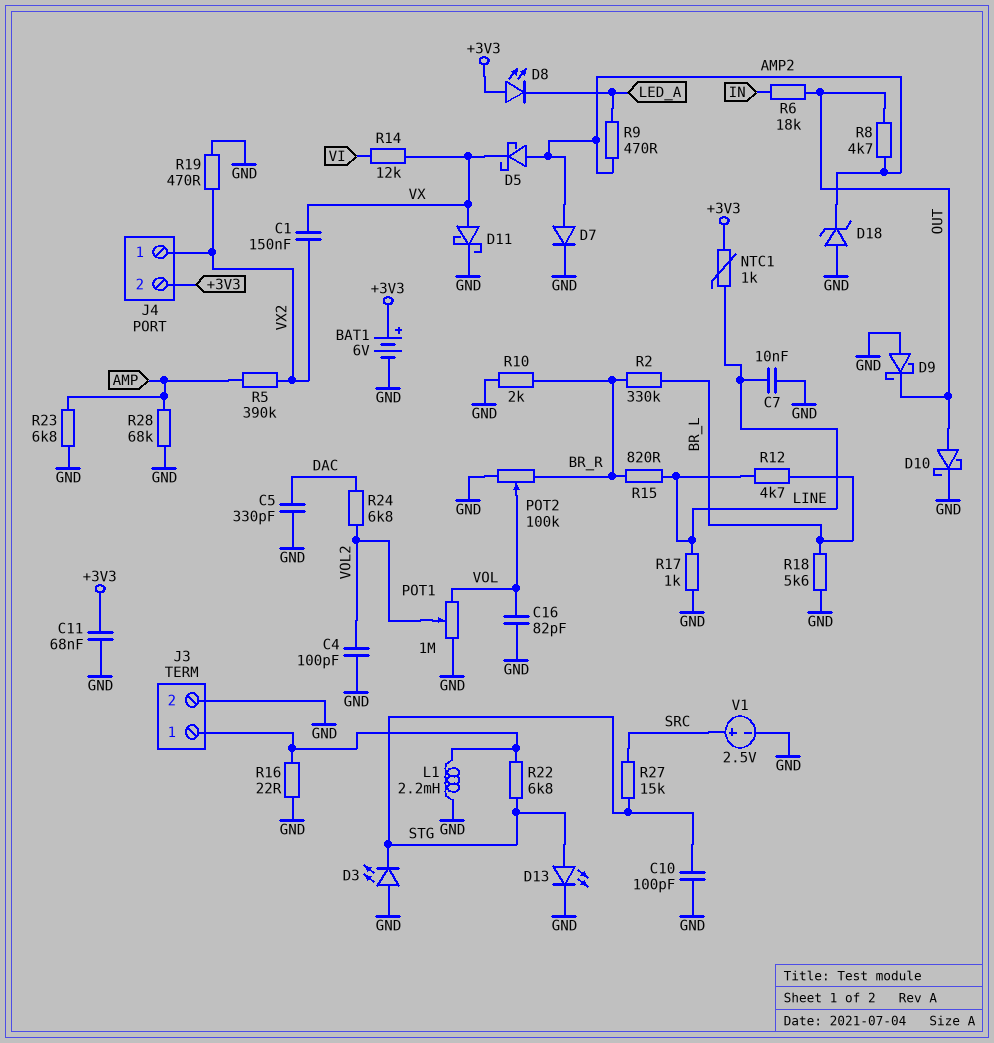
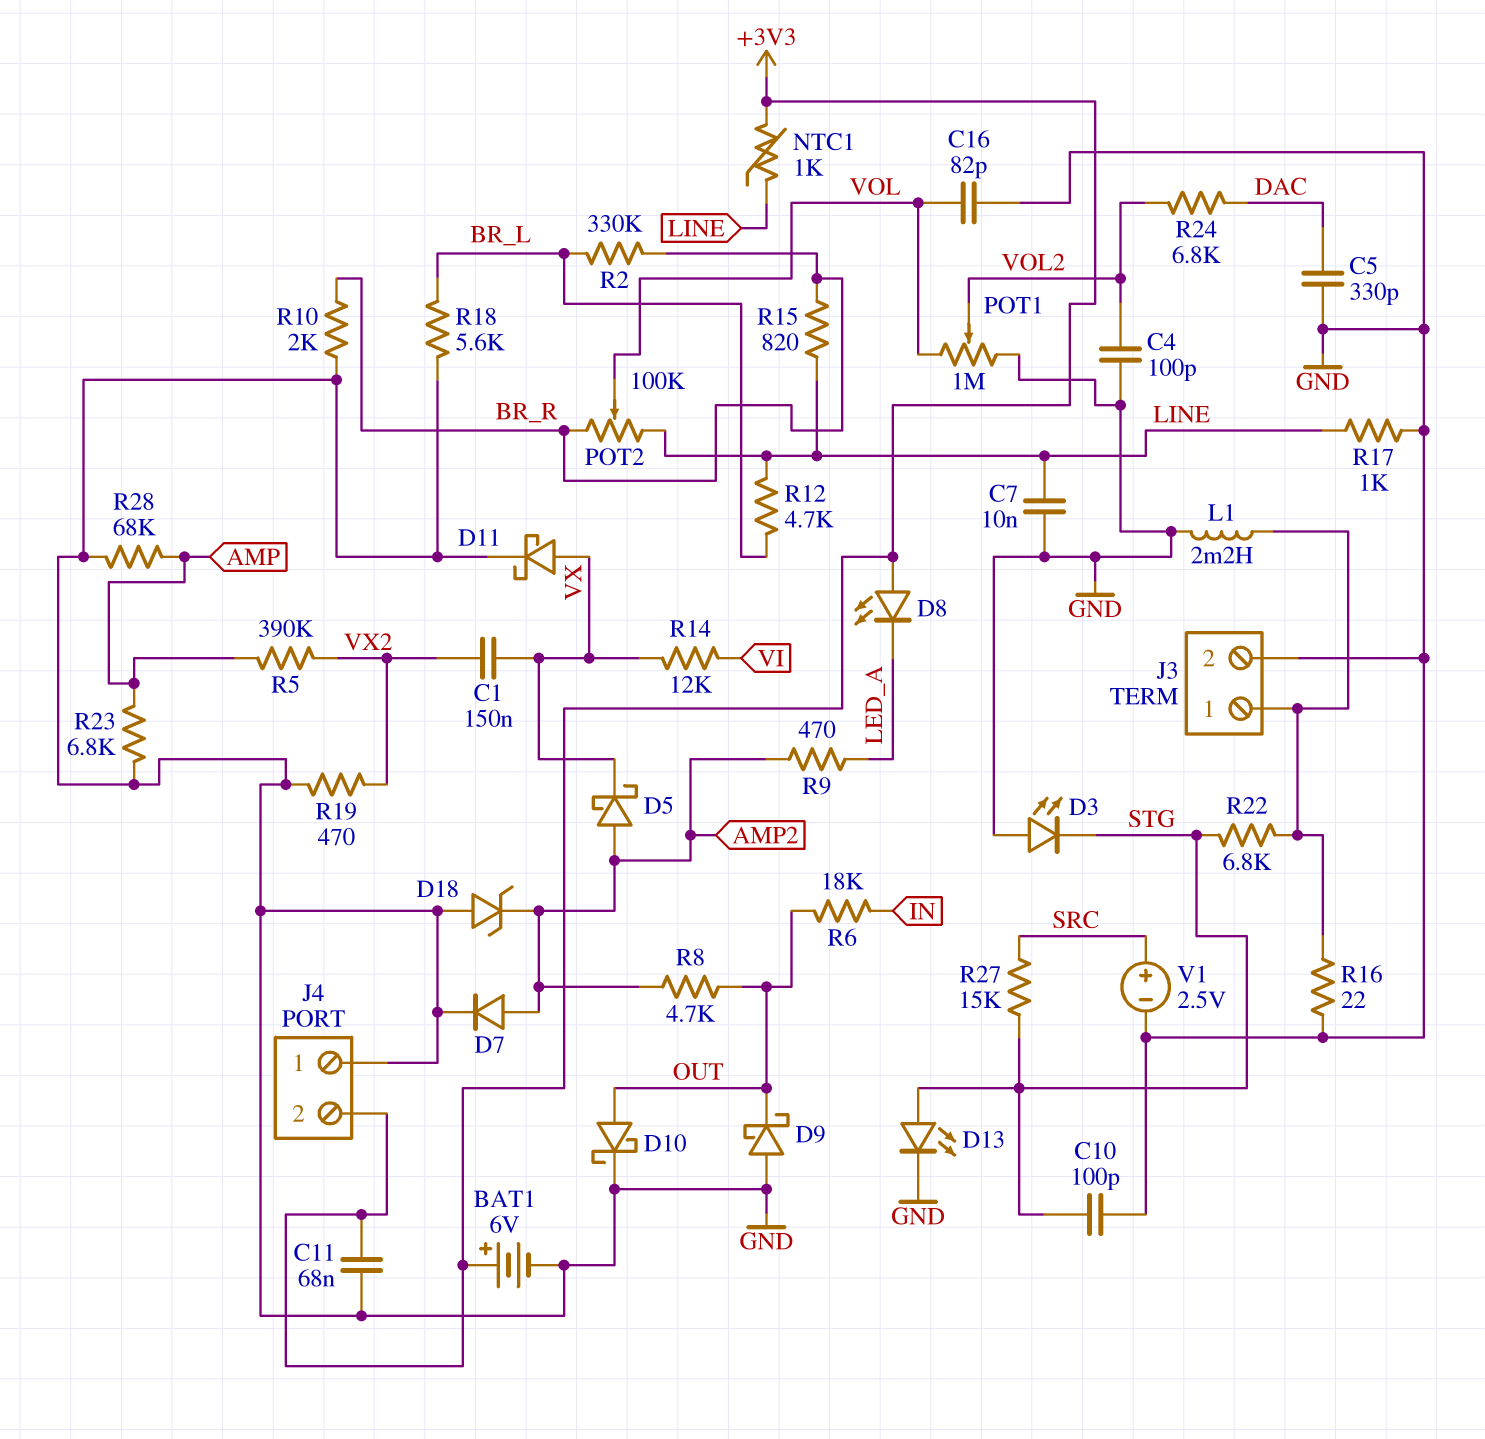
J4 pin 1: VX2 -> GND
POT2: 100k (BR_R, GND, wiper VOL) -> 100k (BR_R, LINE, wiper VOL)

